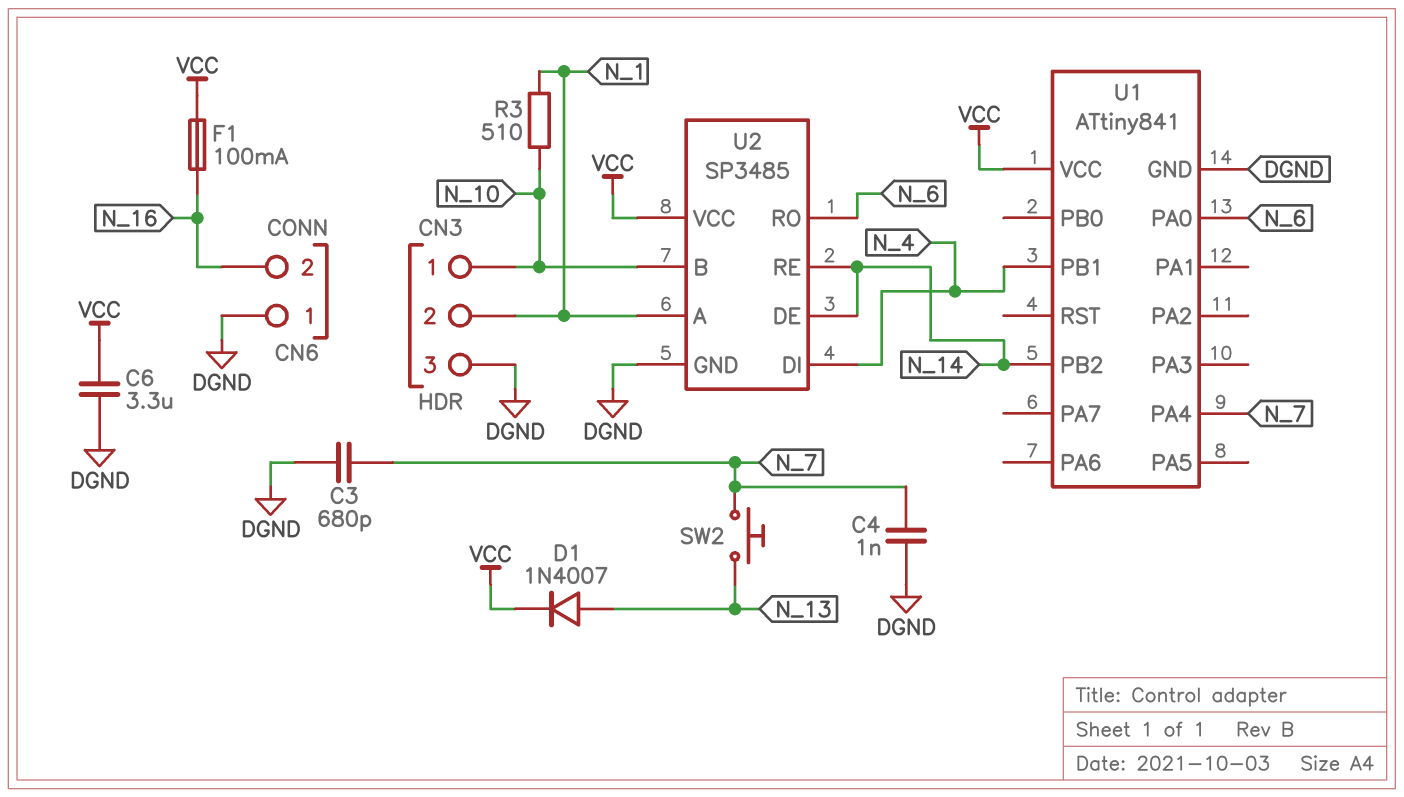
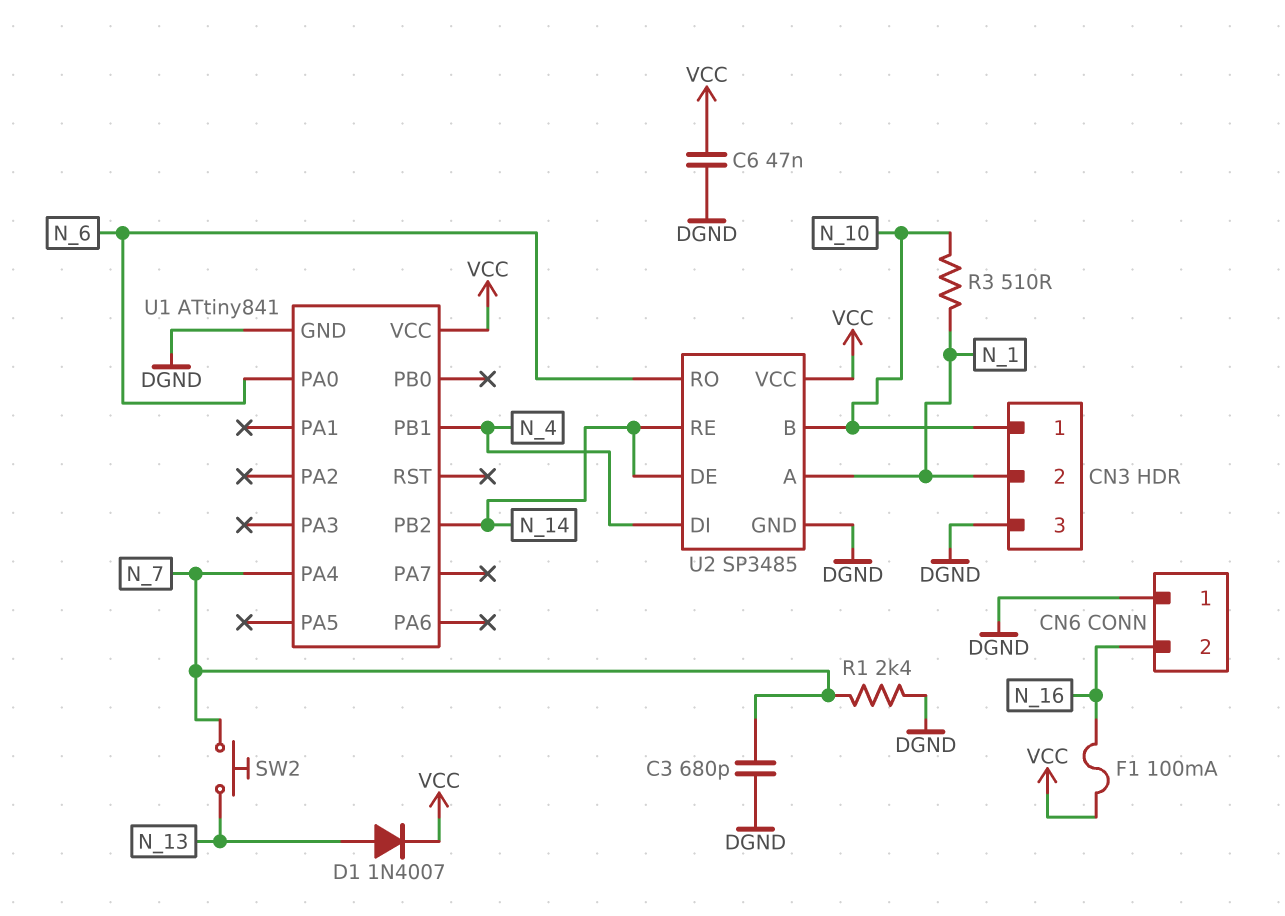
C4: 1nF (DGND, N_7) -> none
C6: 3.3uF (DGND, VCC) -> 47nF (DGND, VCC)
R1: none -> 2.4k (DGND, N_7)

